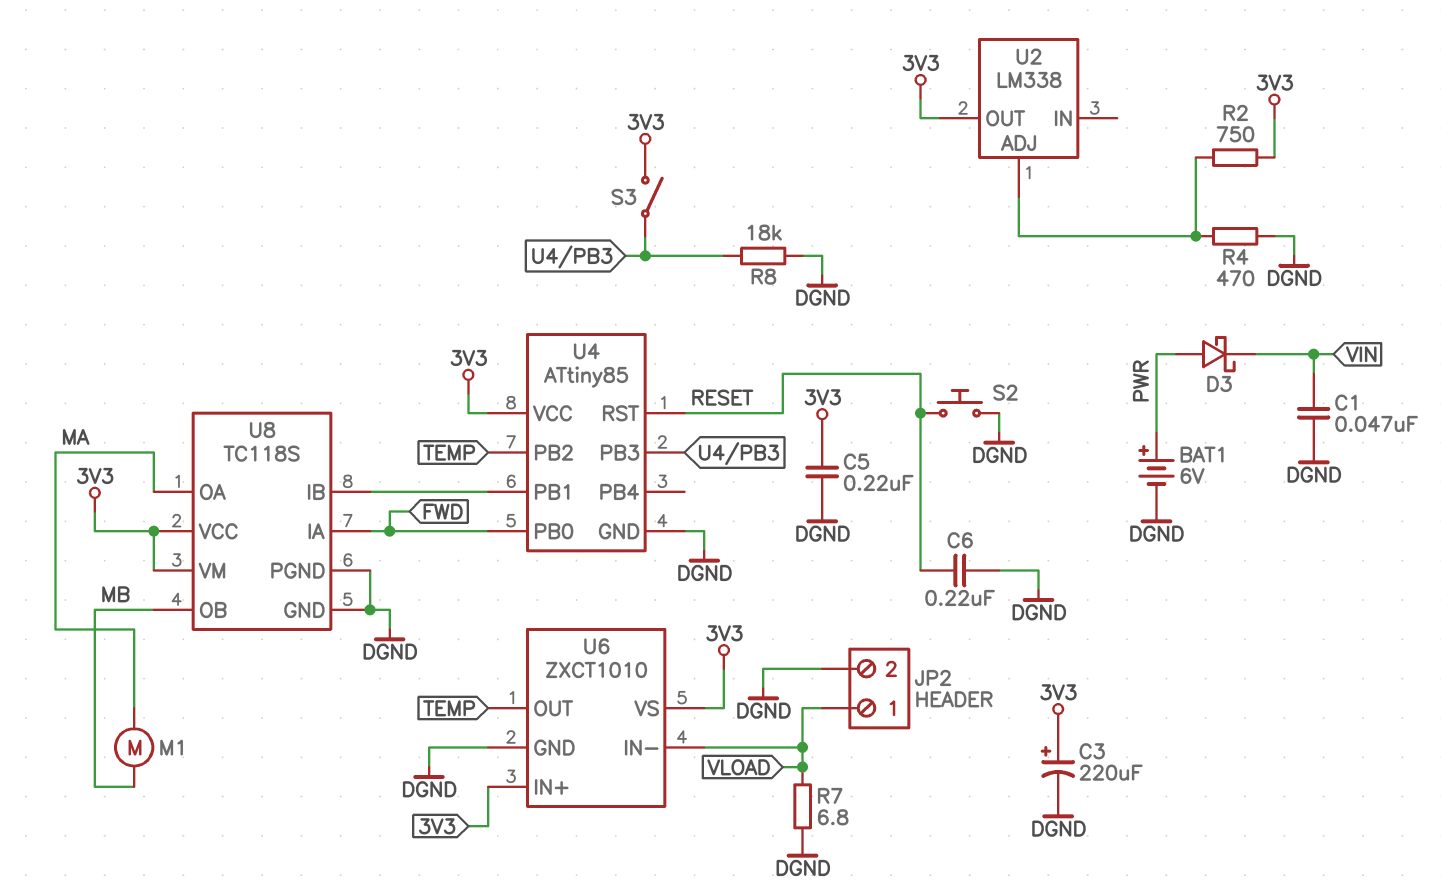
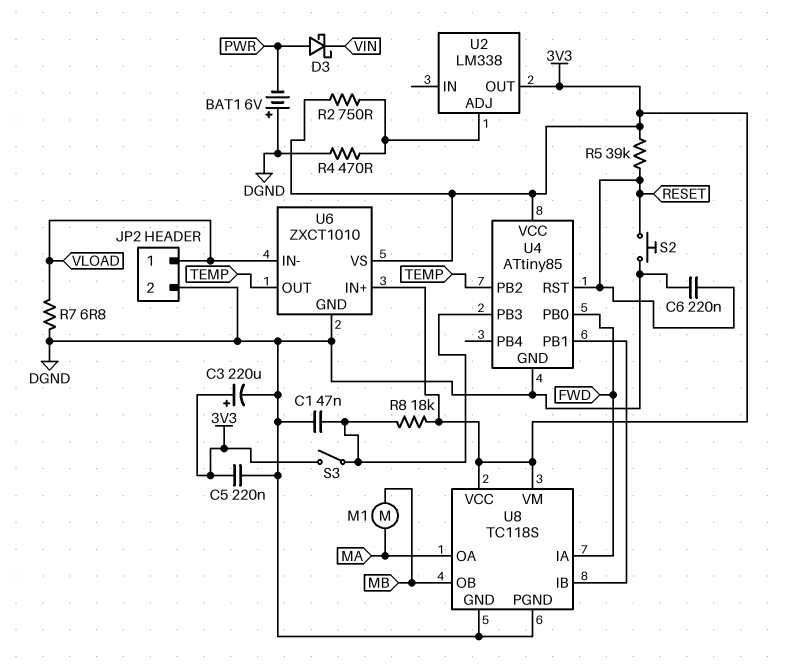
BAT1: 6V (plus PWR, minus DGND) -> 6V (plus DGND, minus PWR)
C1: 47nF (DGND, VIN) -> 47nF (DGND, U4/PB3)
R5: none -> 39k (3V3, RESET)
R8: 18k (DGND, U4/PB3) -> 18k (3V3, U4/PB3)

